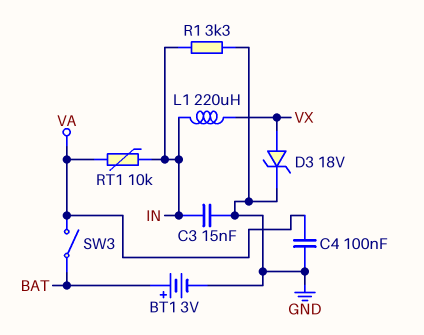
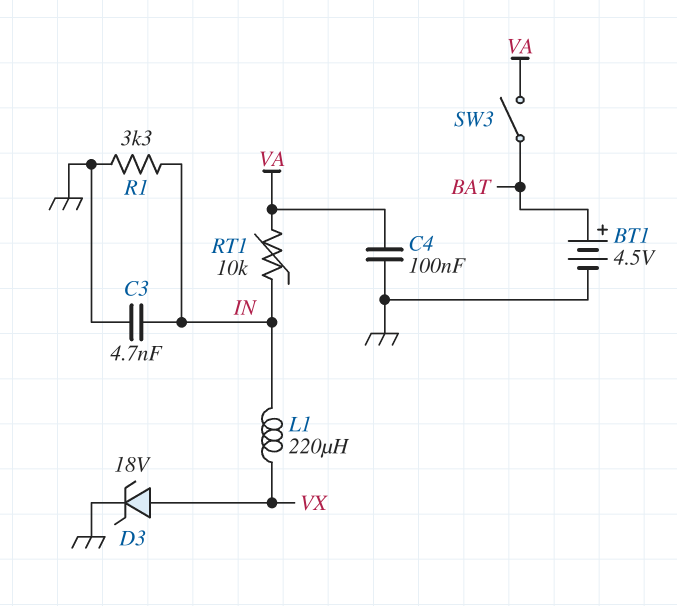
BT1: 3V (plus BAT, minus GND) -> 4.5V (plus BAT, minus GND)
C3: 15nF (GND, IN) -> 4.7nF (GND, IN)

